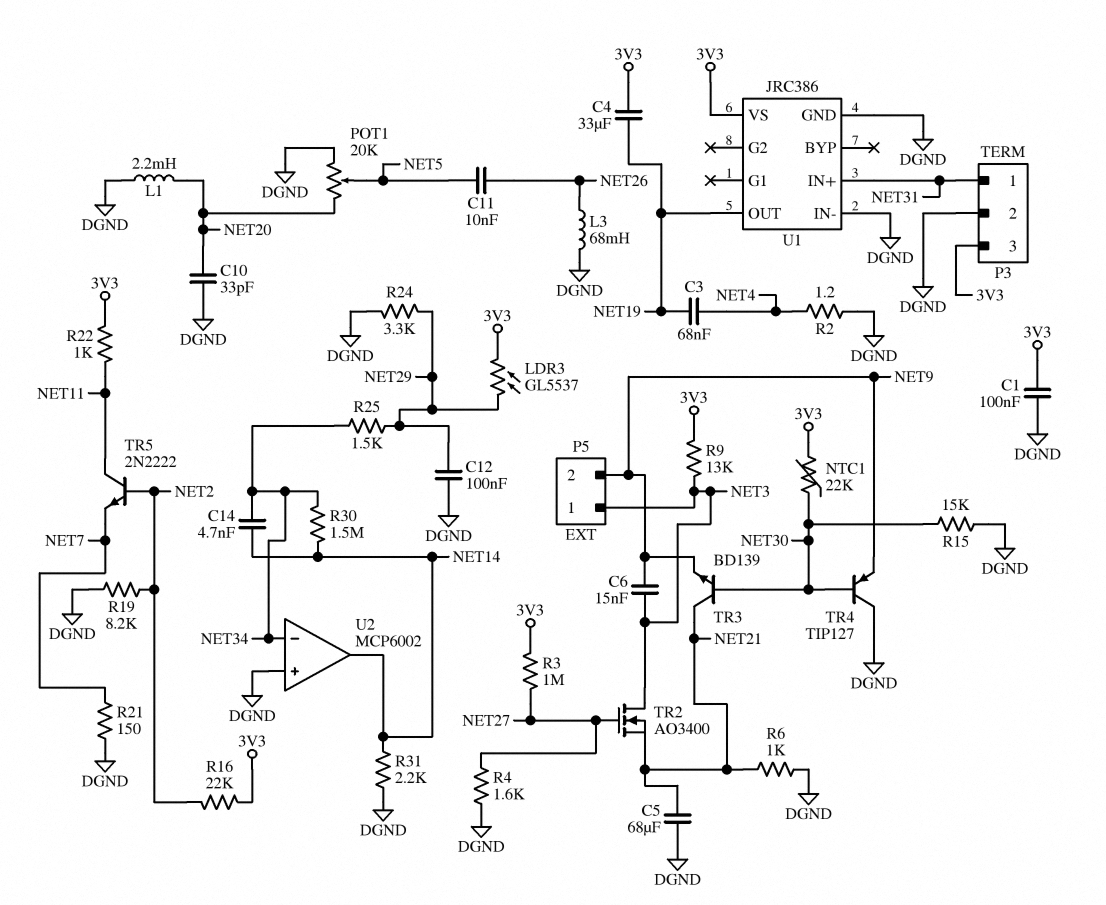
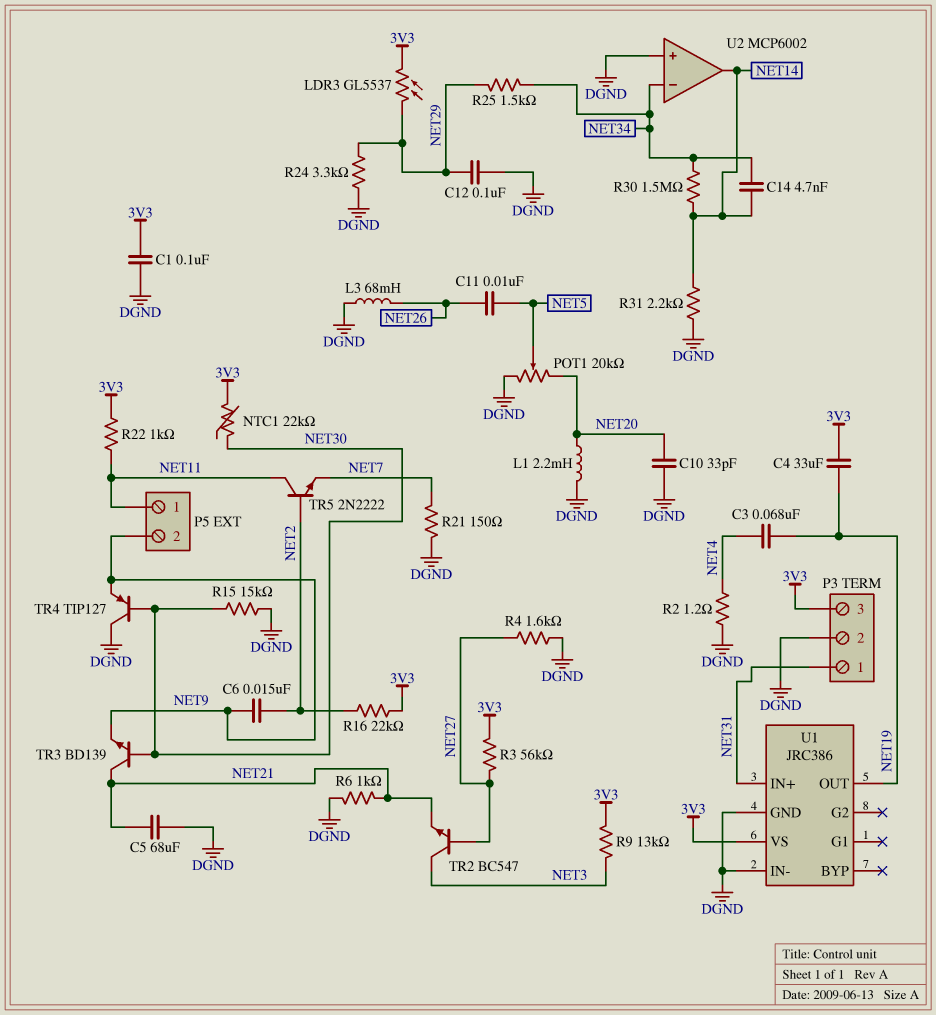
C6: 15nF (NET3, NET9) -> 15nF (NET2, NET9)
P5 pin 1: NET3 -> NET11
R3: 1M (3V3, NET27) -> 56k (3V3, NET27)
R19: 8.2k (DGND, NET2) -> none
TR2: NMOS AO3400 (G NET27, D NET3, S NET21) -> NPN BC547 (B NET27, C NET3, E NET21)

